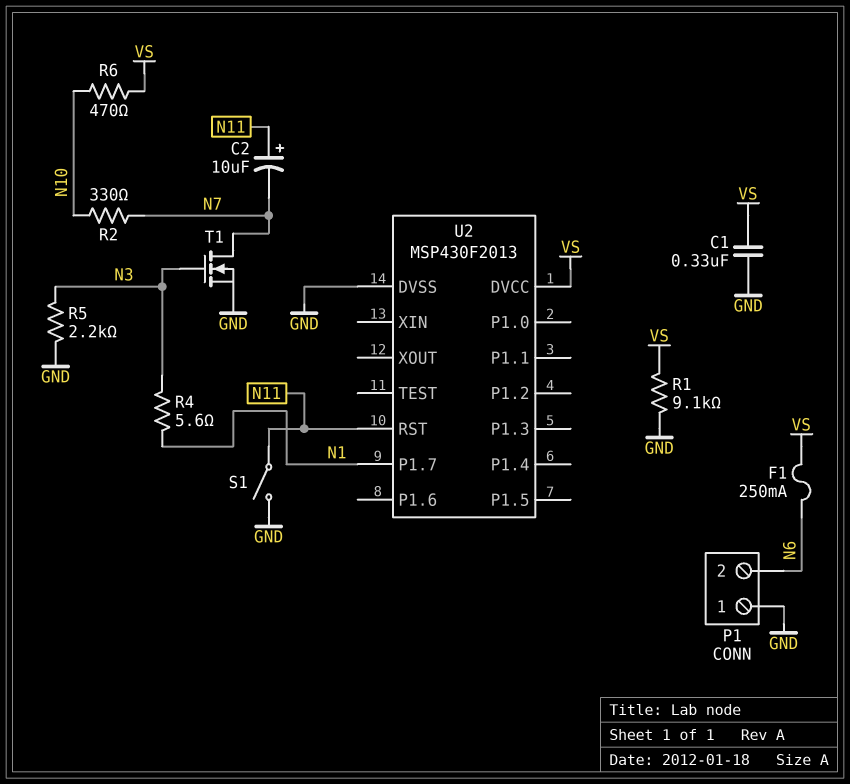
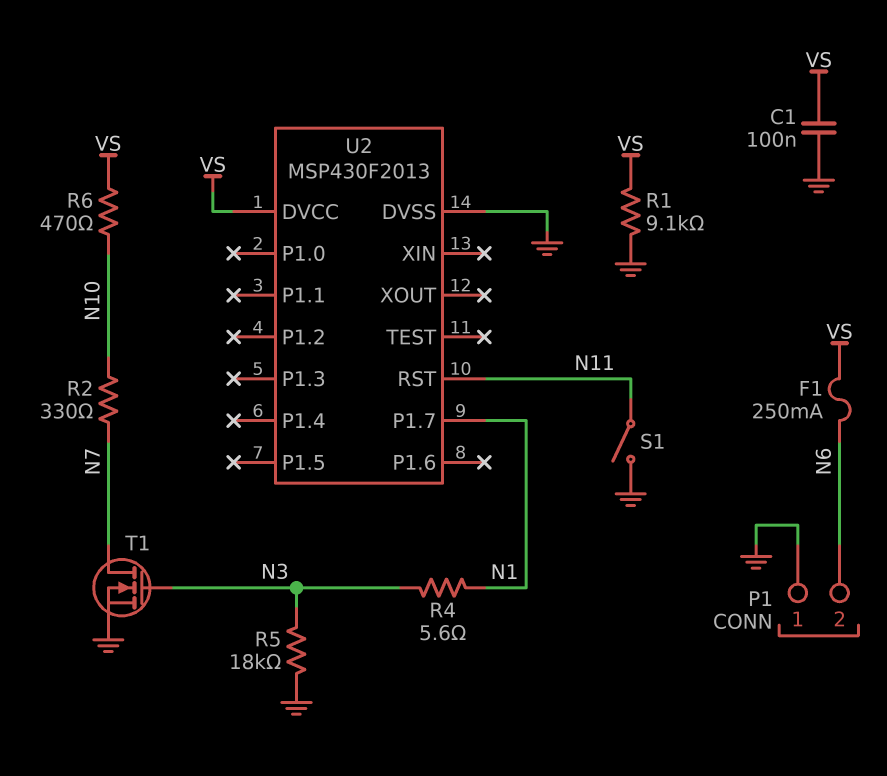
C1: 330nF (GND, VS) -> 100nF (GND, VS)
C2: 10uF (plus N11, minus N7) -> none
R5: 2.2k (GND, N3) -> 18k (GND, N3)

